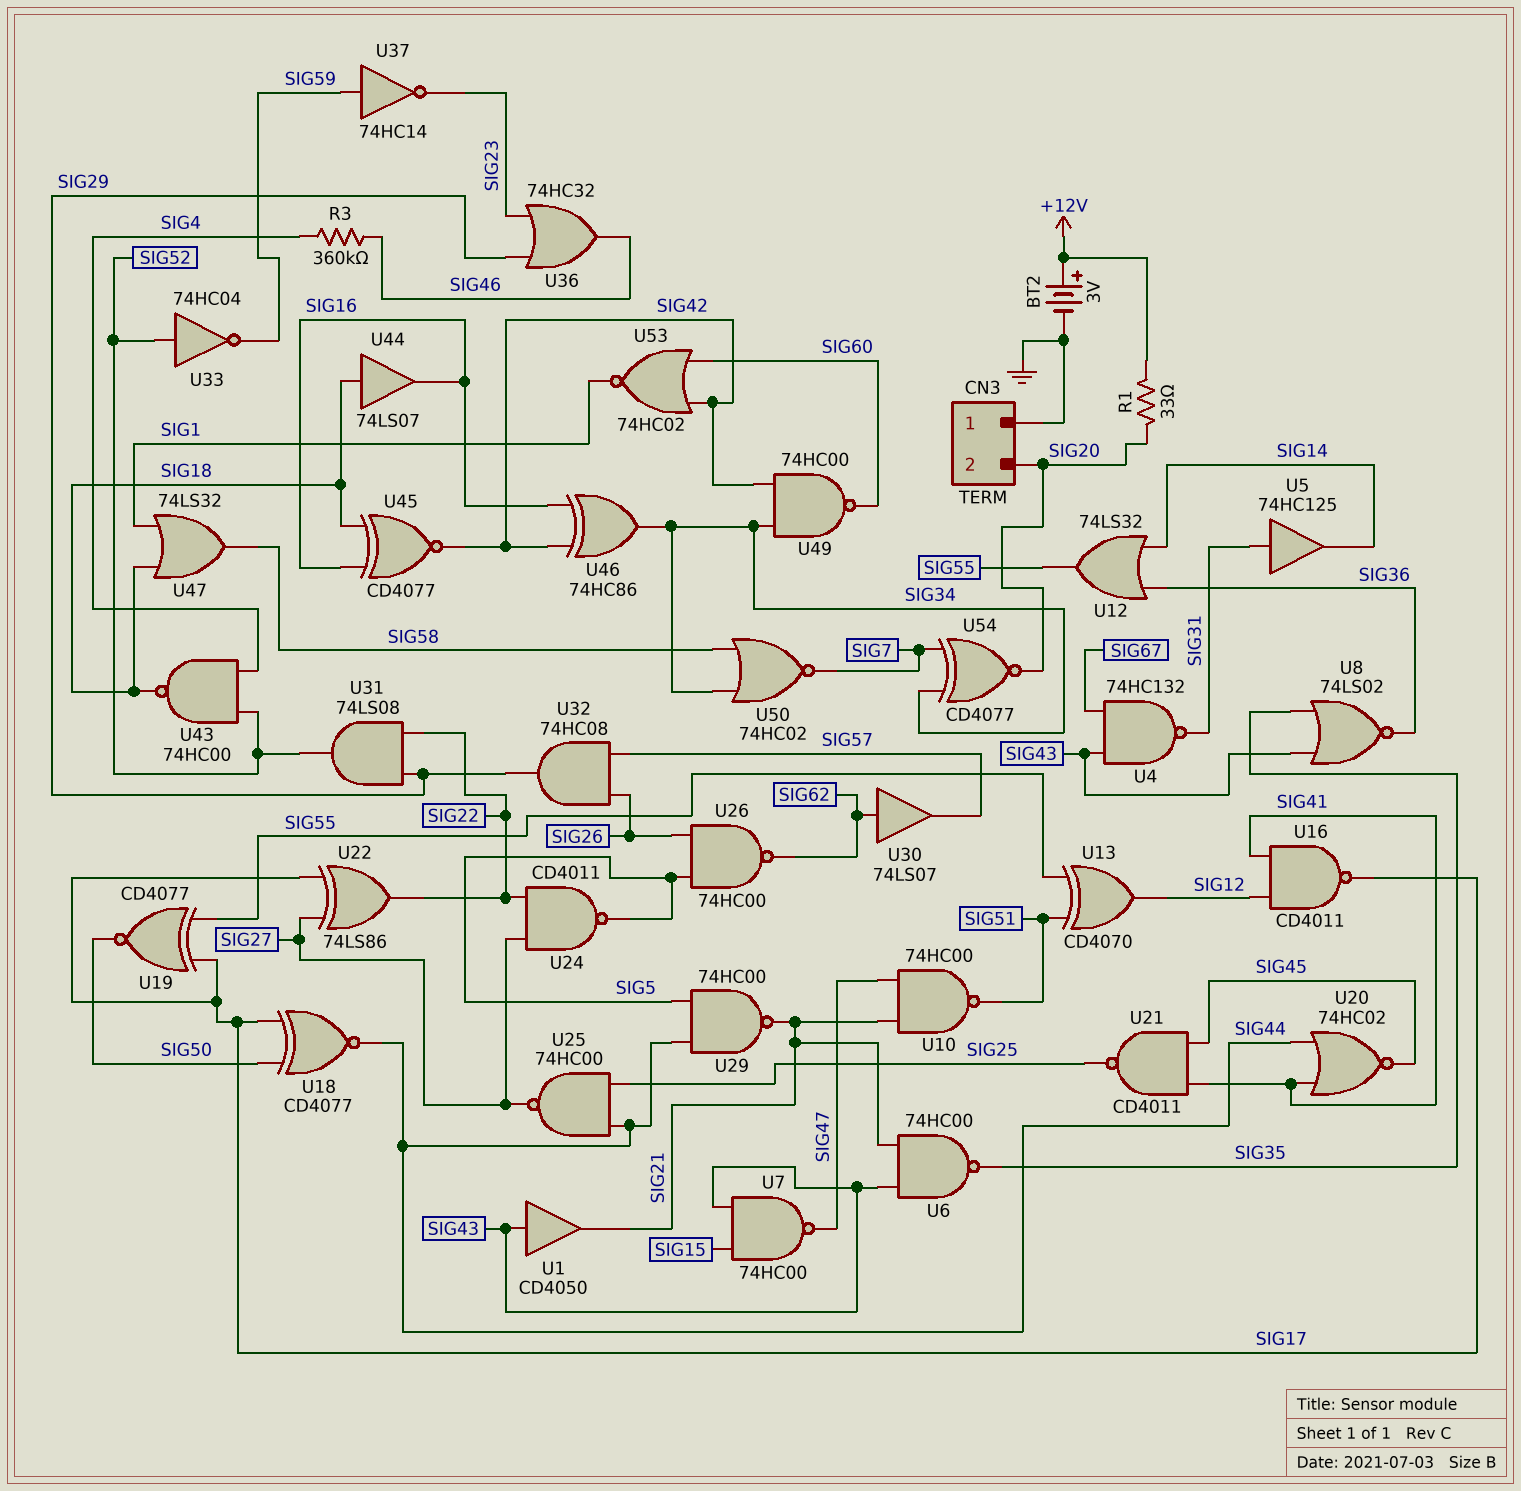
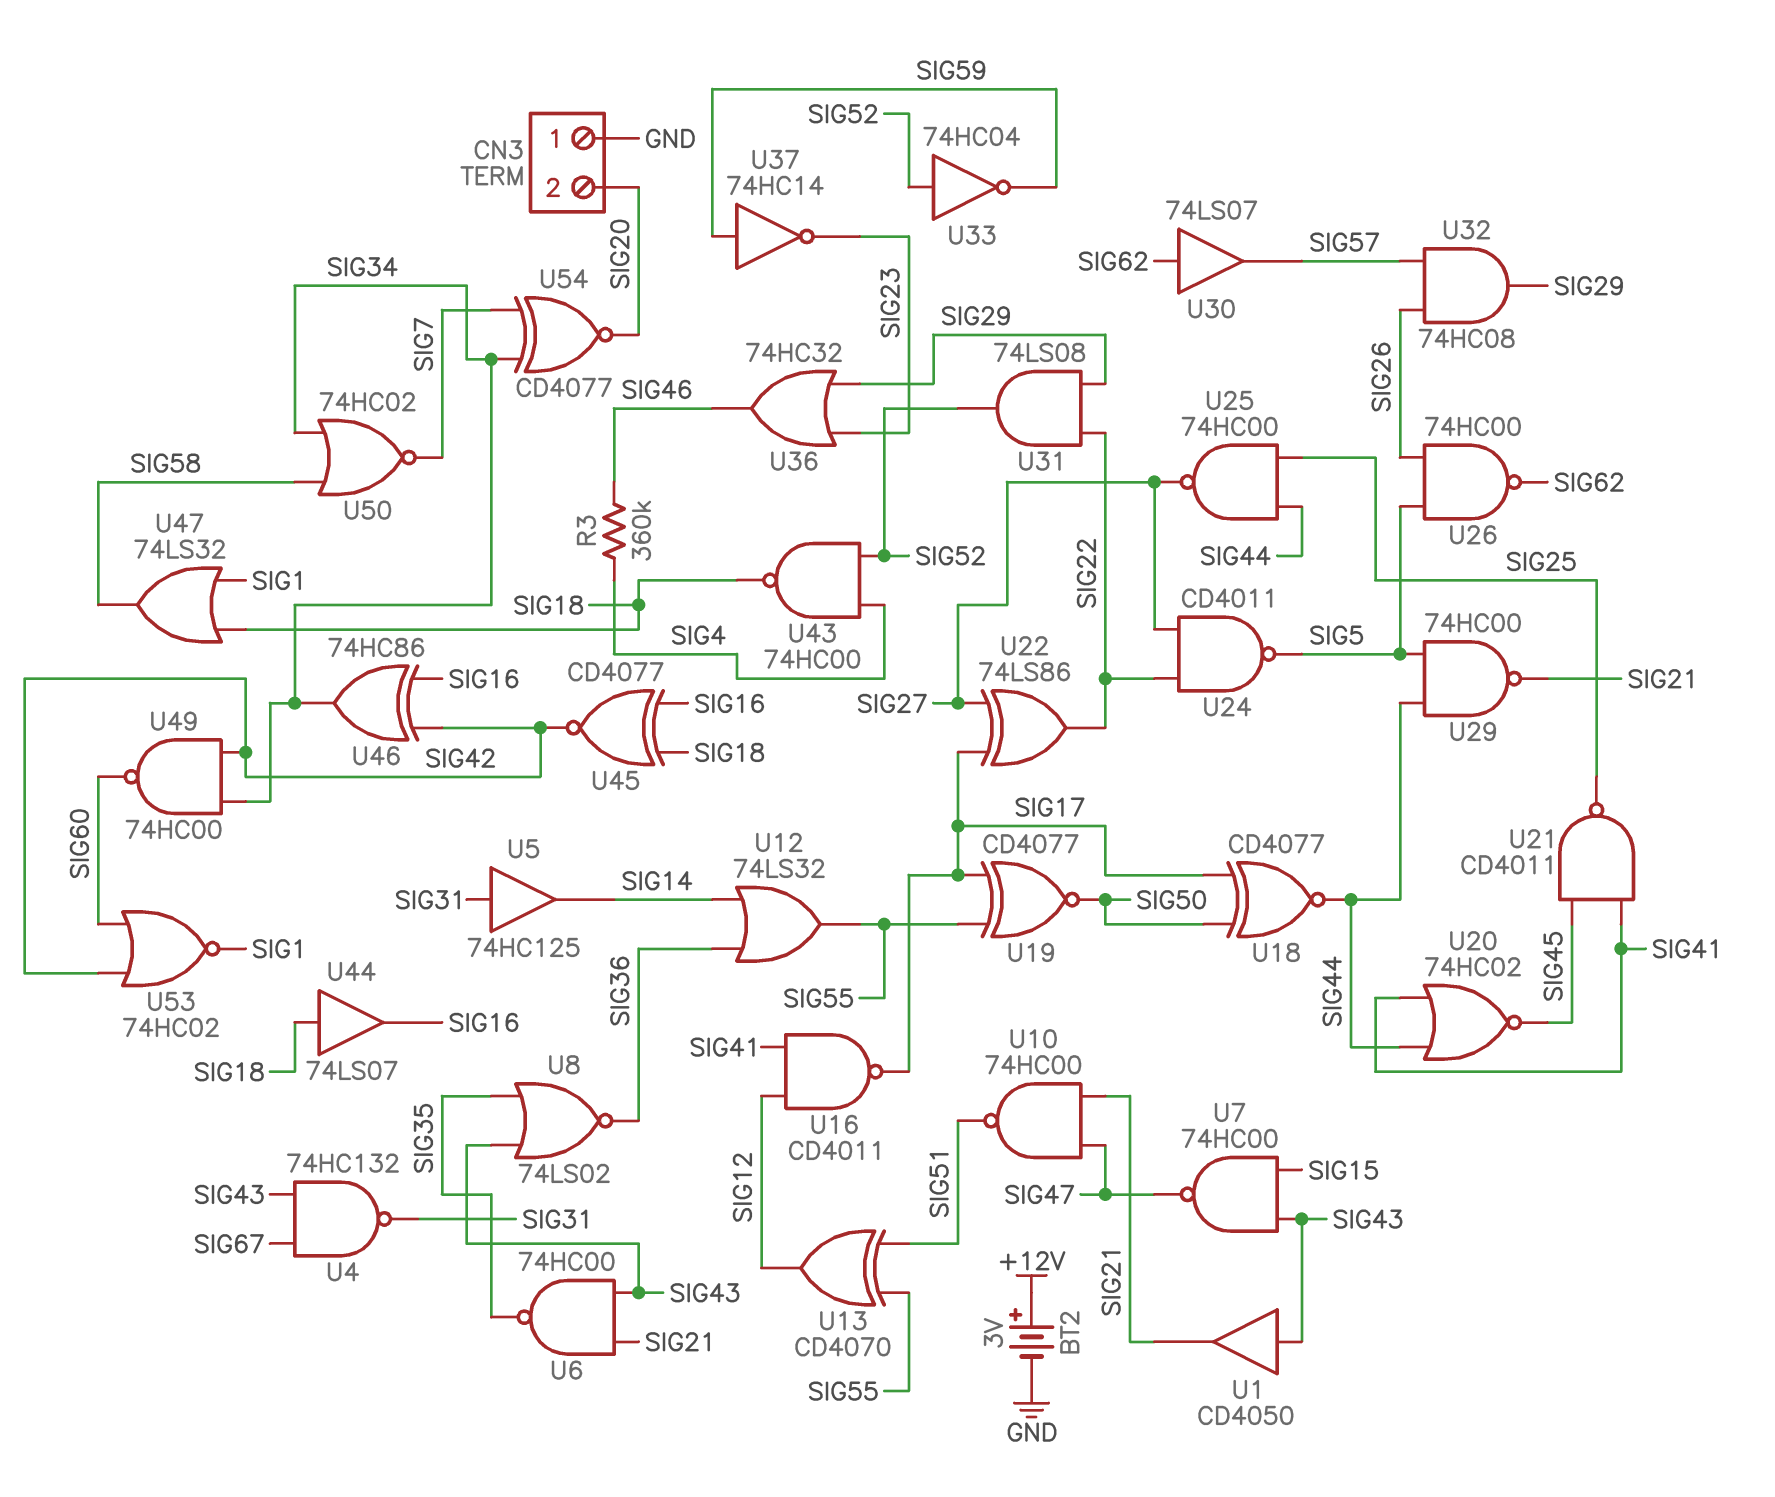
R1: 33 (+12V, SIG20) -> none

